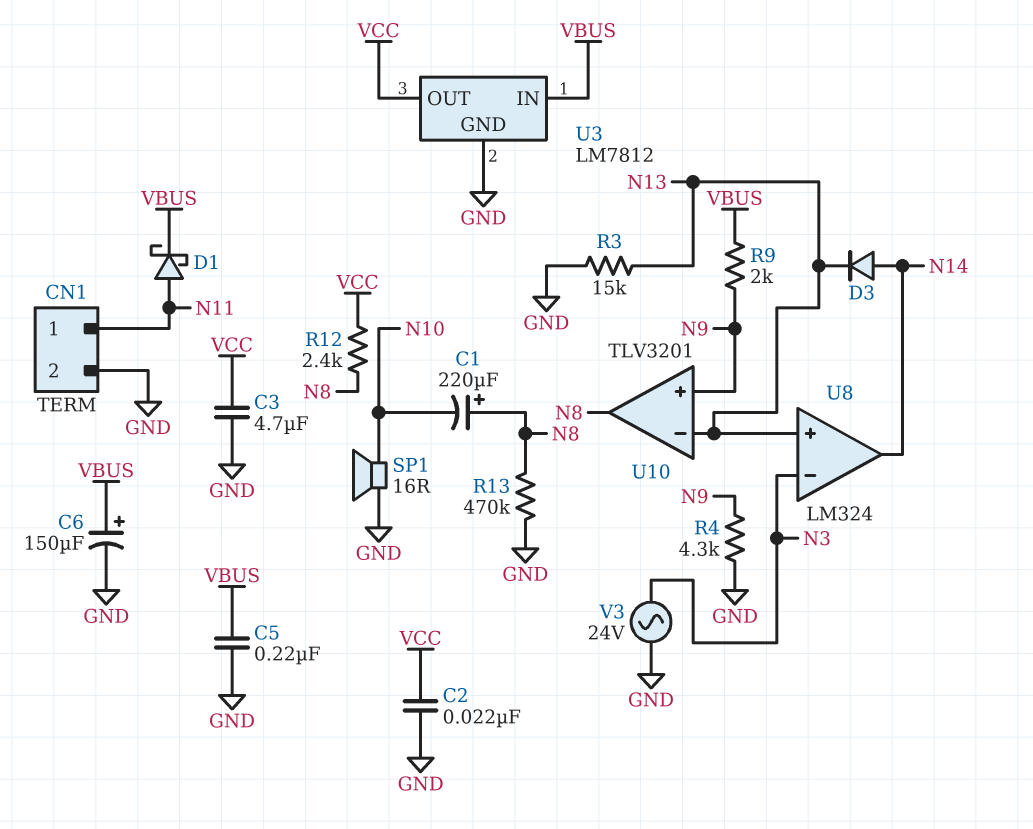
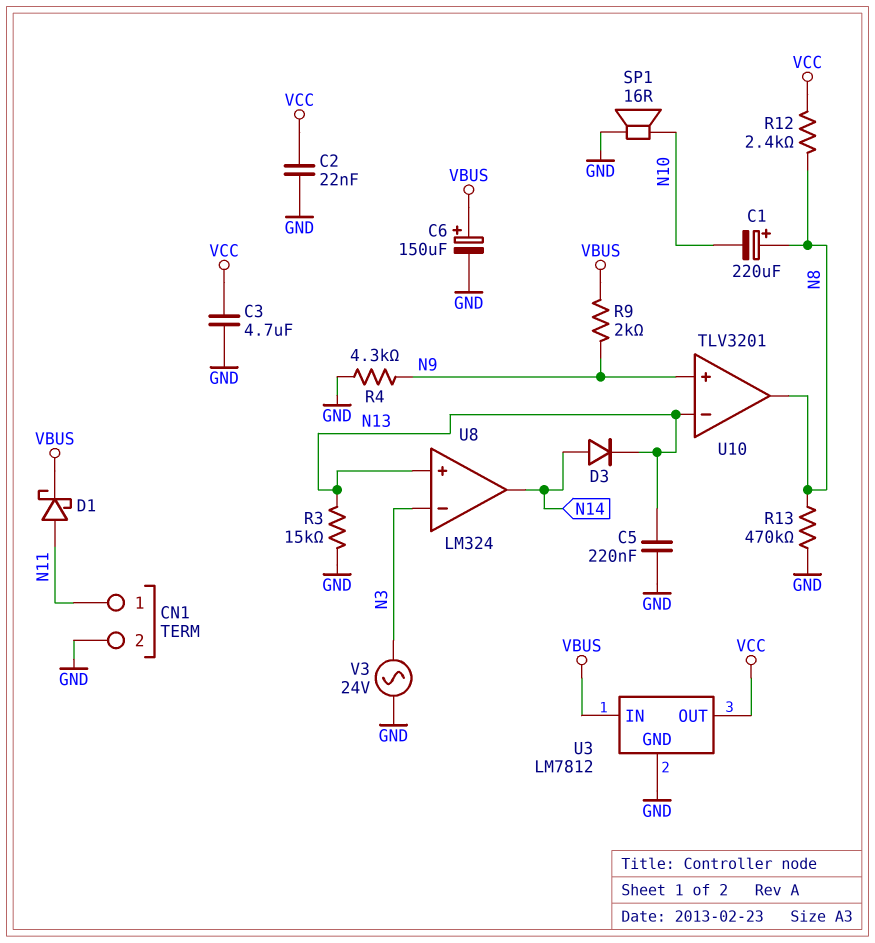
C5: 220nF (GND, VBUS) -> 220nF (GND, N13)

